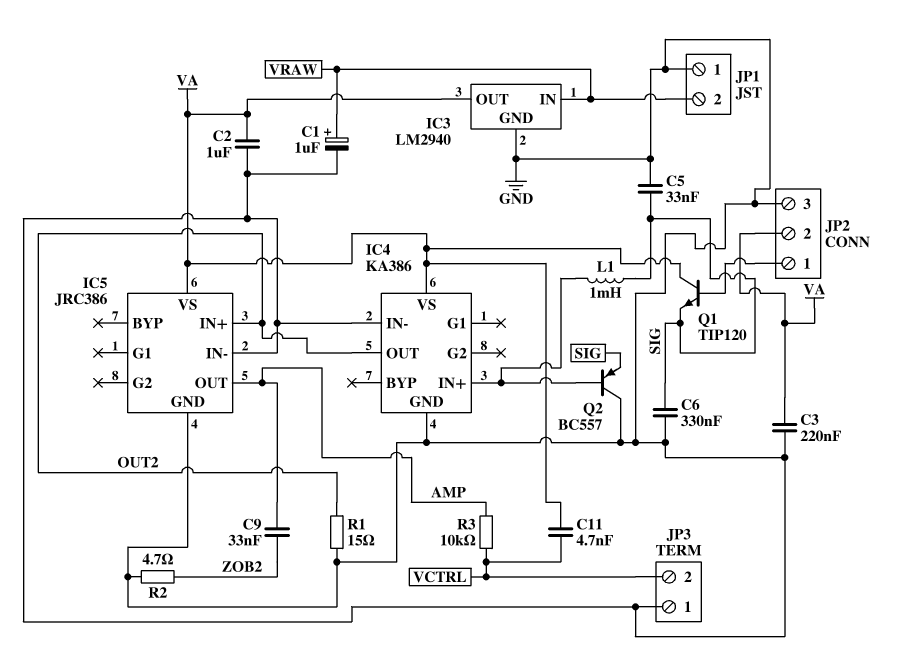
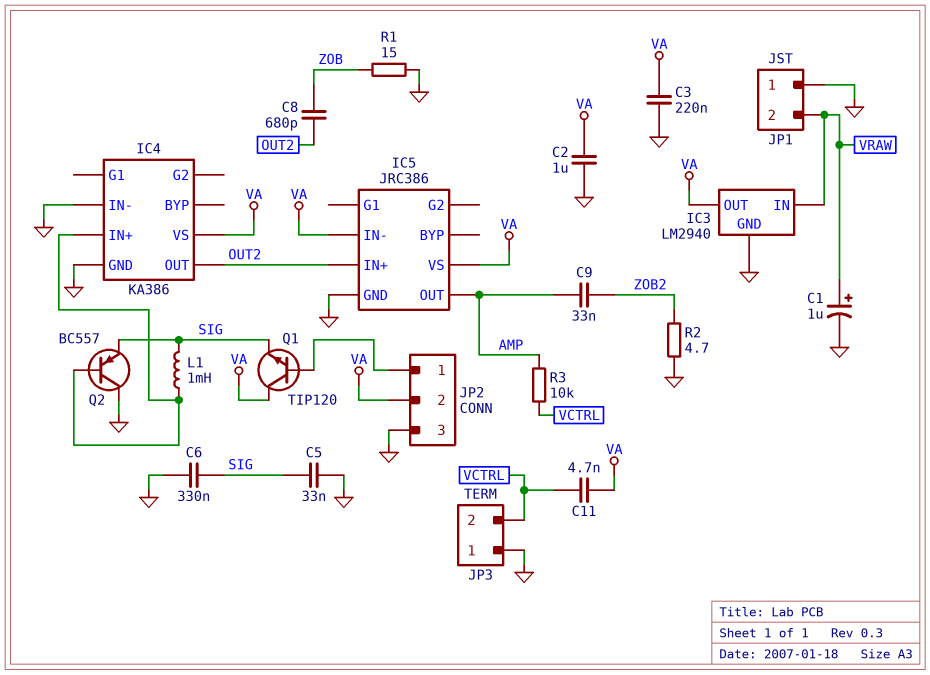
C8: none -> 680pF (OUT2, ZOB)
IC5 pin IN-: GND -> VA
R1: 15 (GND, OUT2) -> 15 (GND, ZOB)

